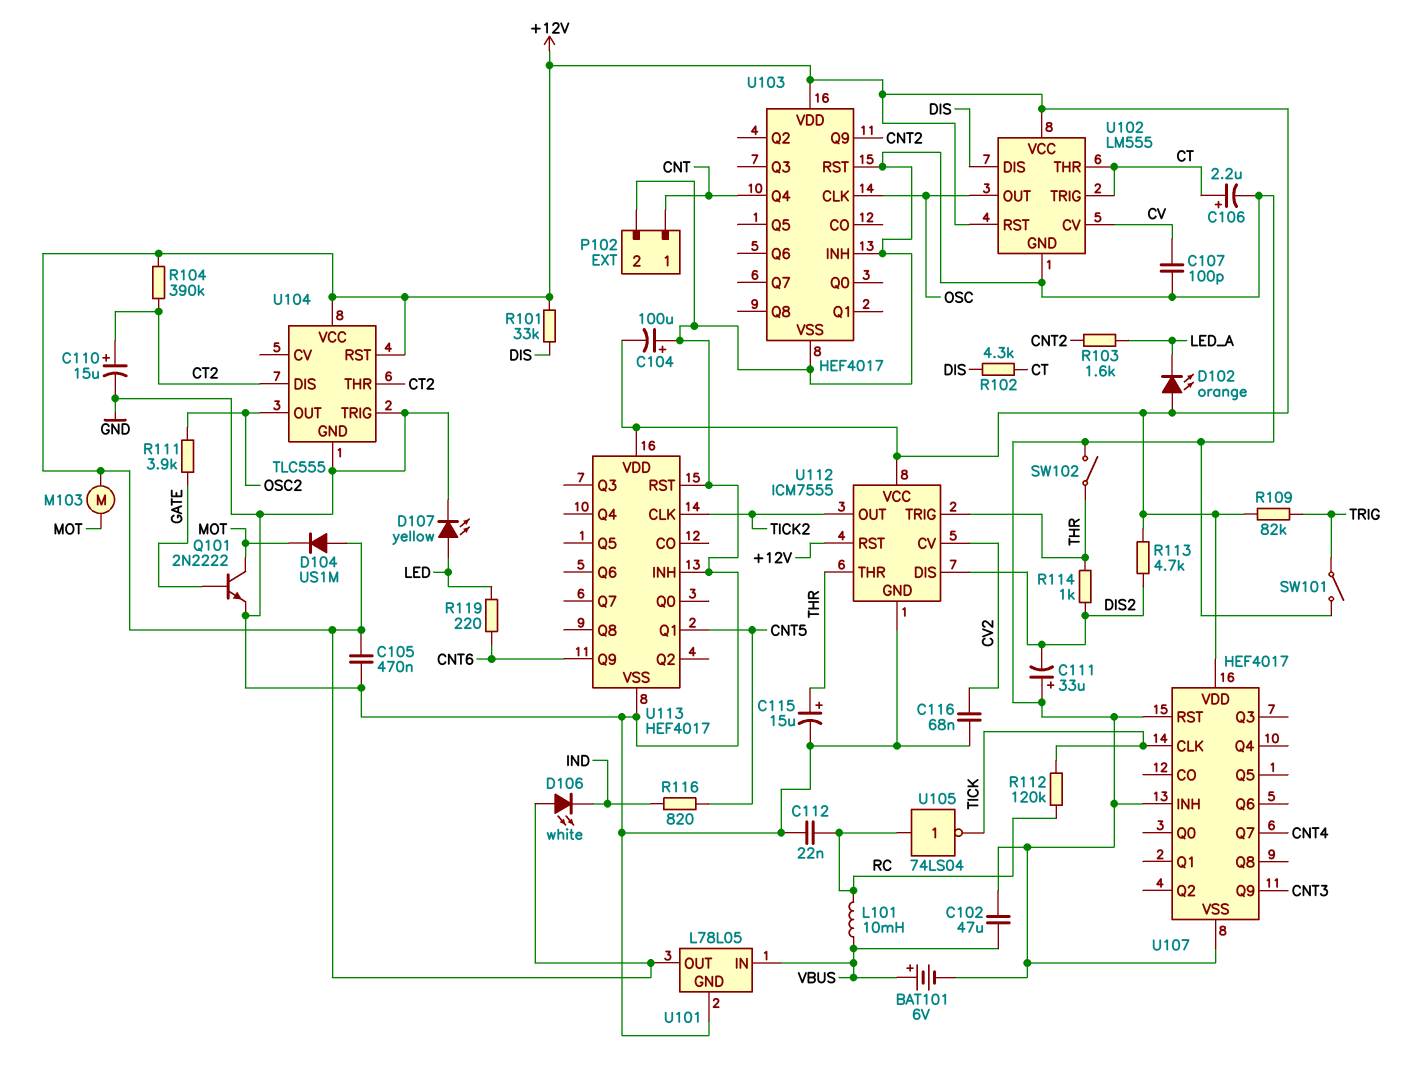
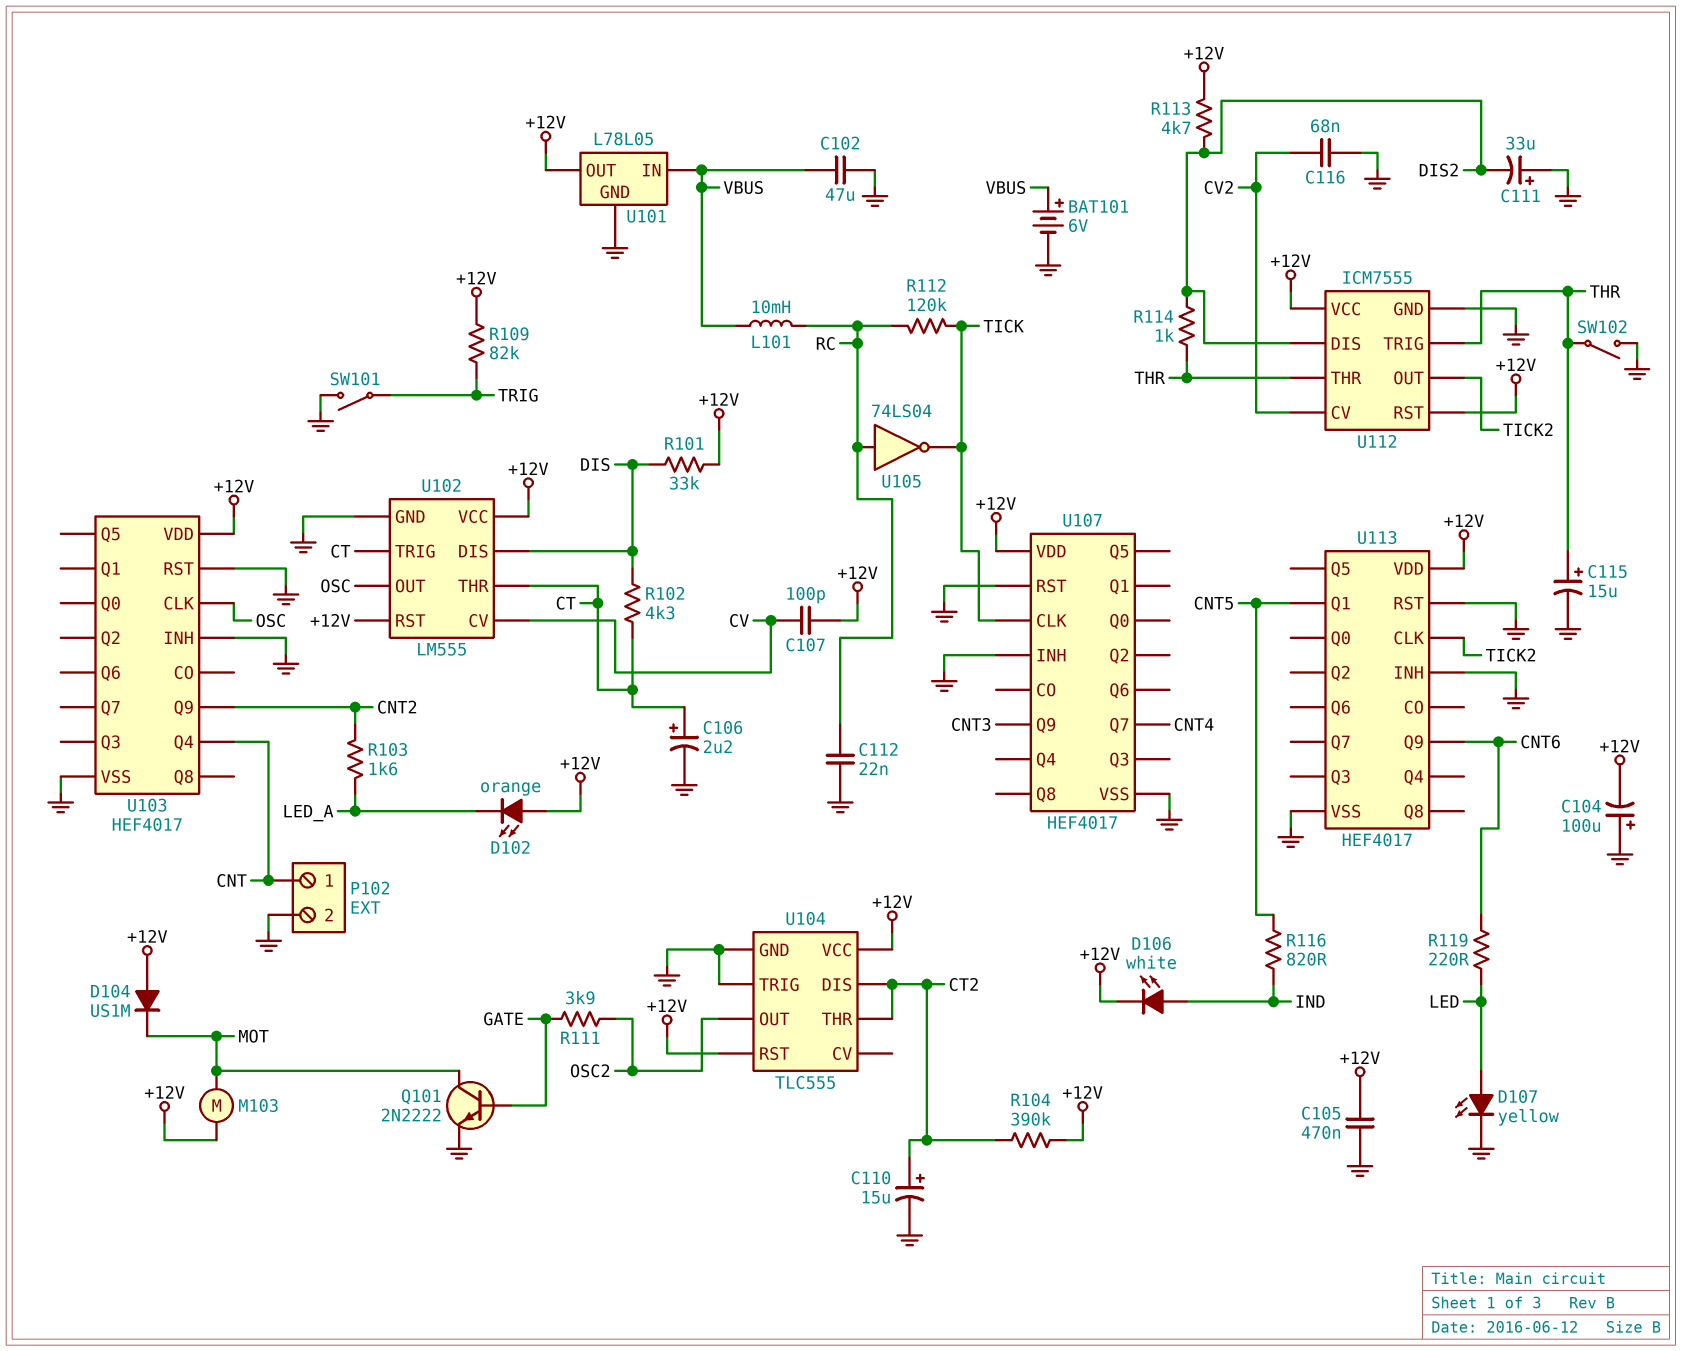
C107: 100pF (CV, GND) -> 100pF (+12V, CV)
D106: LED white (A +12V, K IND) -> LED white (A IND, K +12V)

